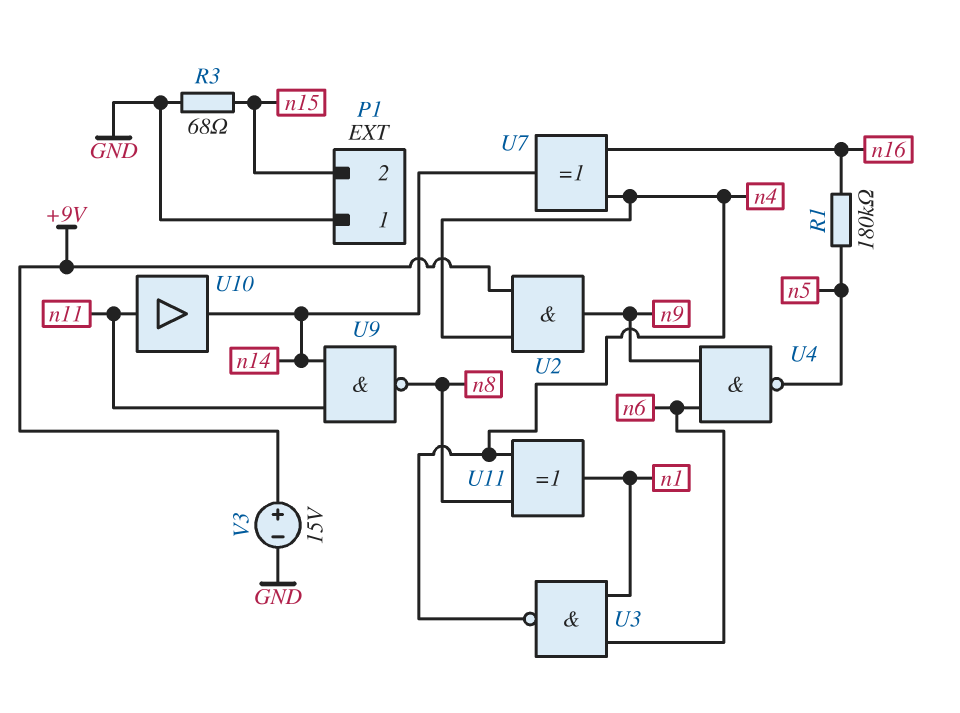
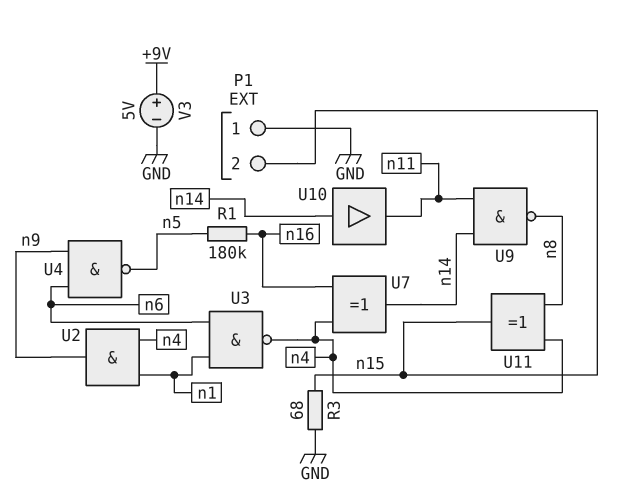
U2: AND (in +9V, in n4, out n9) -> AND (in n1, in n4, out n9)
U10: buffer (in n11, out n14) -> buffer (in n14, out n11)
U11: XOR (in n4, in n8, out n1) -> XOR (in n4, in n8, out n15)
V3: 15V (plus +9V, minus GND) -> 5V (plus +9V, minus GND)

